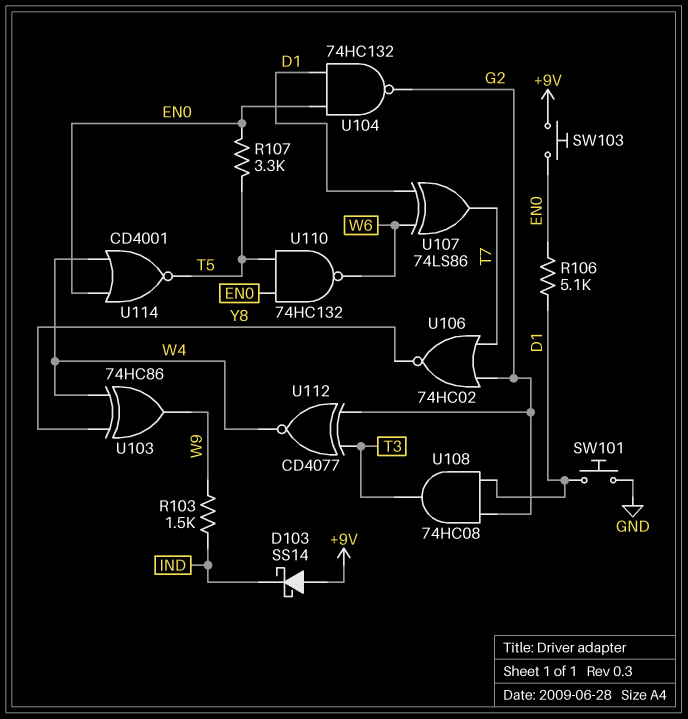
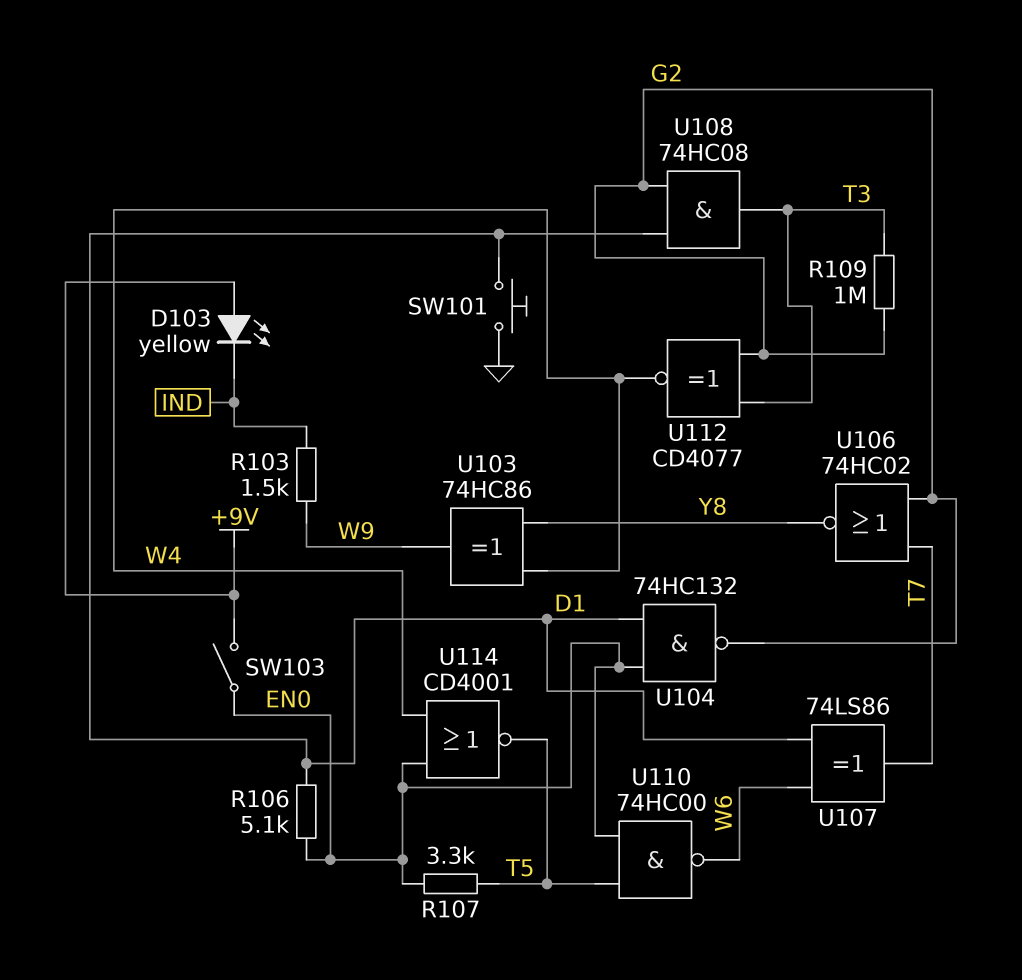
D103: schottky SS14 (A +9V, K IND) -> LED yellow (A +9V, K IND)
R109: none -> 1M (G2, T3)
SW103: button (+9V, EN0) -> switch (+9V, EN0)
U110: NAND 74HC132 (in EN0, in T5, out W6) -> NAND 74HC00 (in EN0, in T5, out W6)

